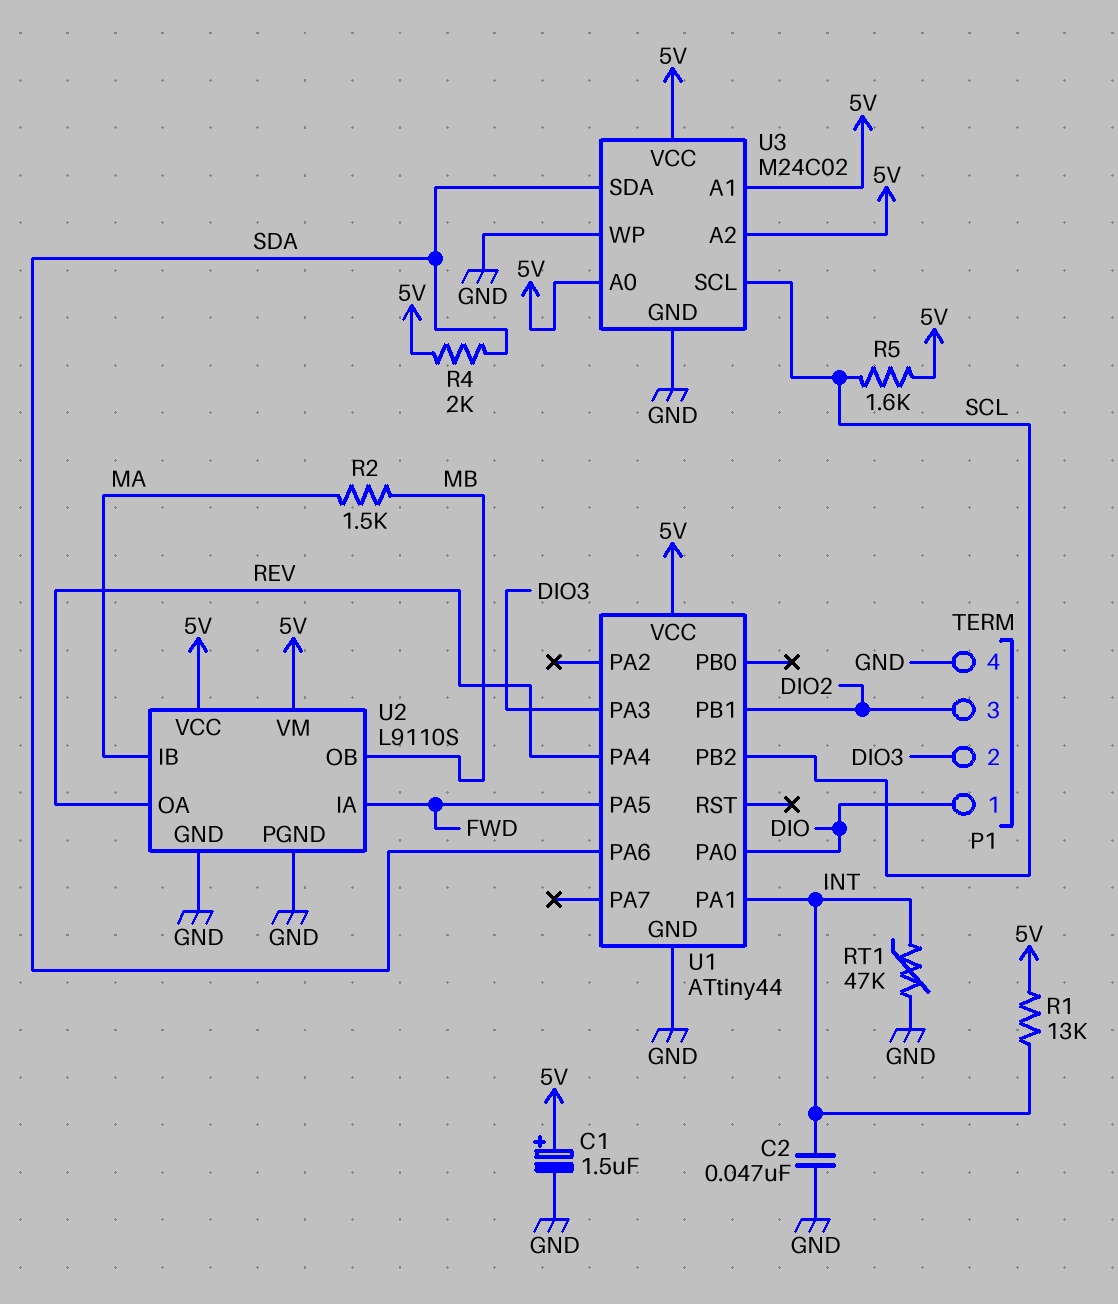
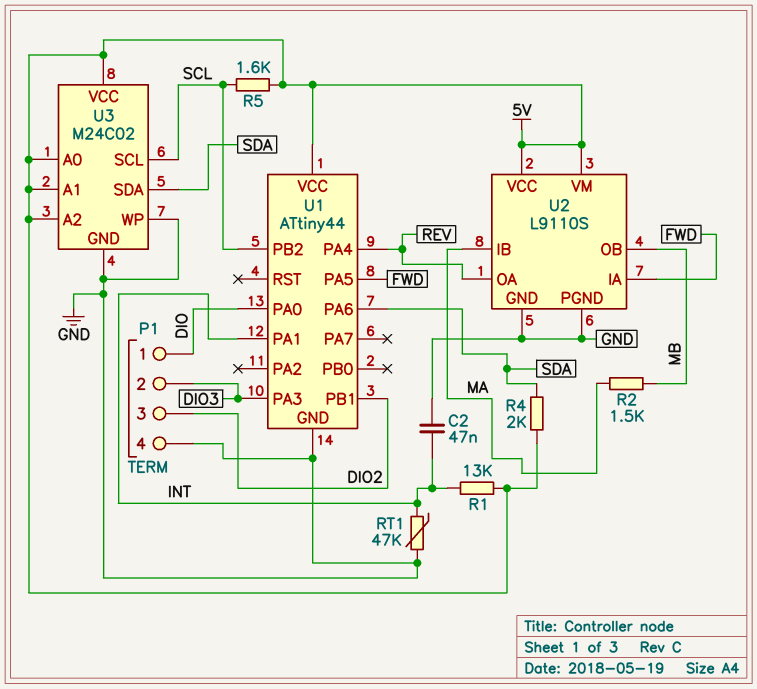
C1: 1.5uF (plus 5V, minus GND) -> none

